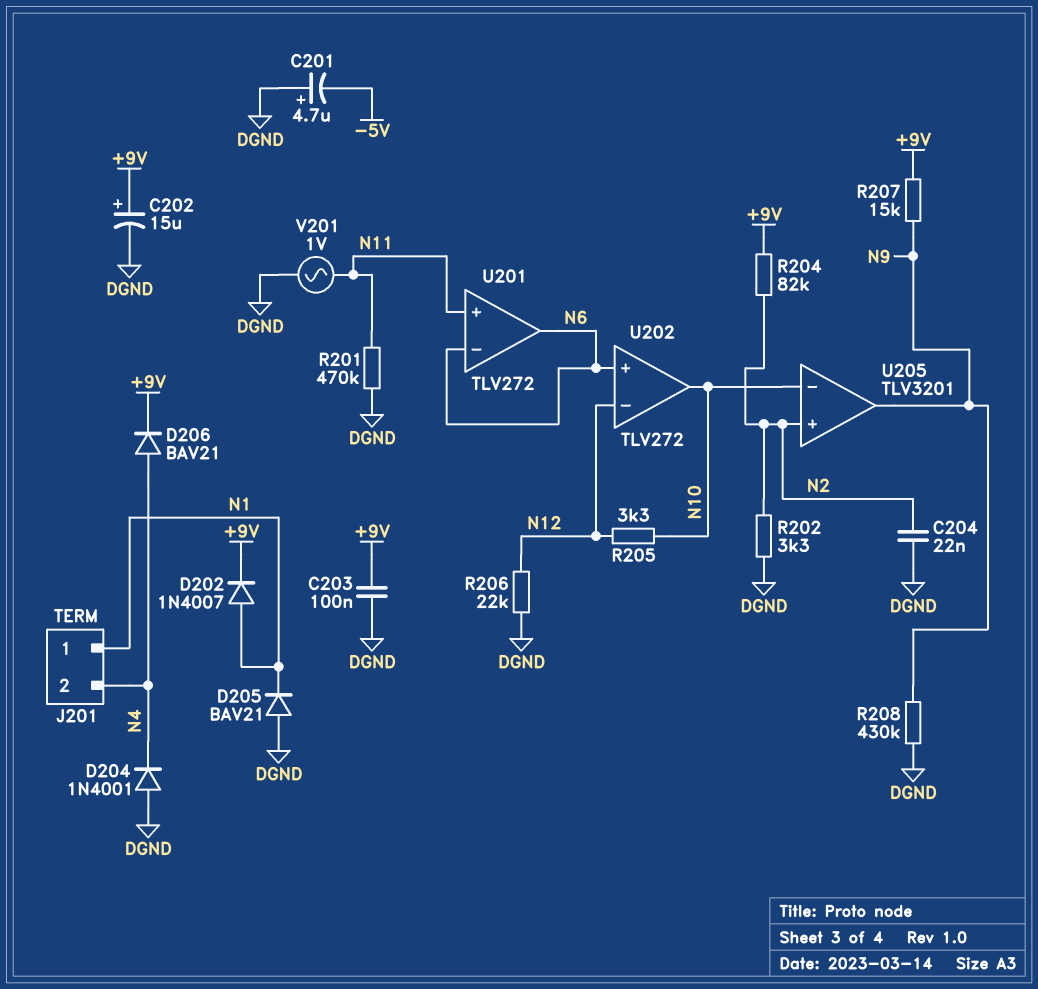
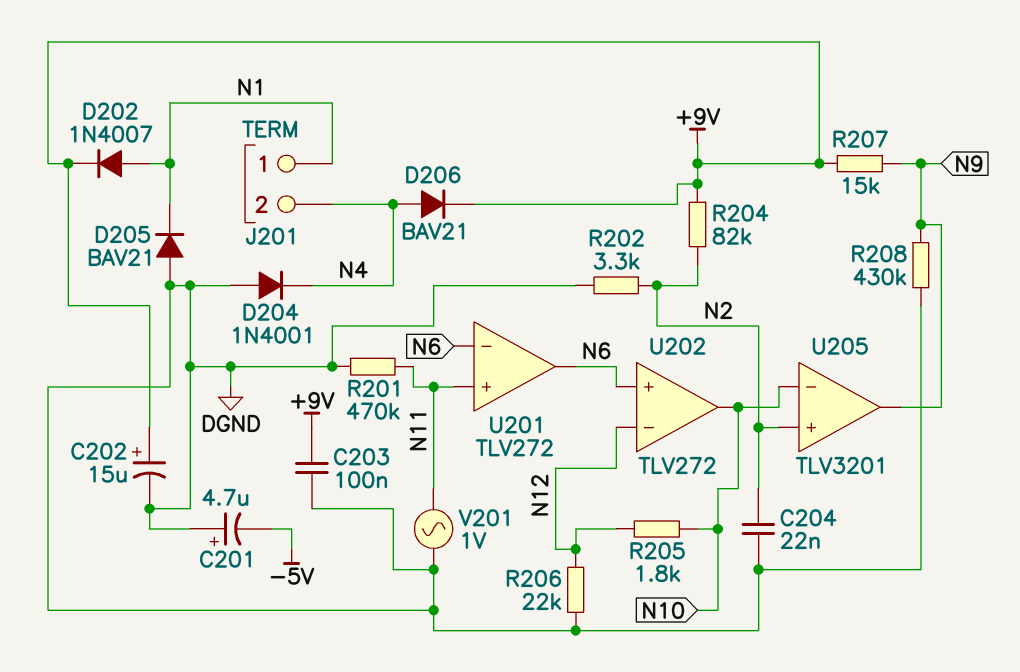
R205: 3.3k (N10, N12) -> 1.8k (N10, N12)

